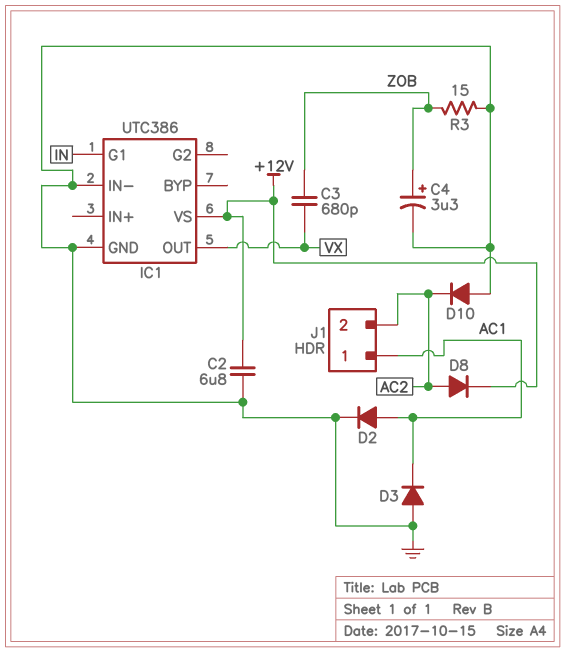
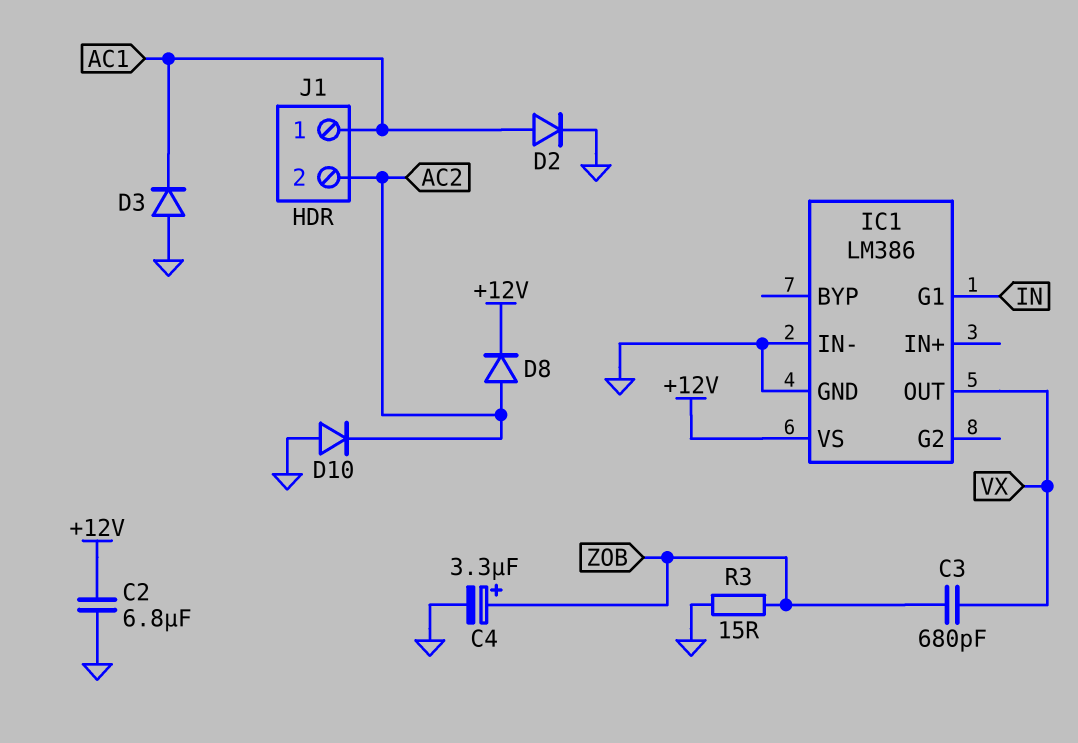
IC1: UTC386 -> LM386

